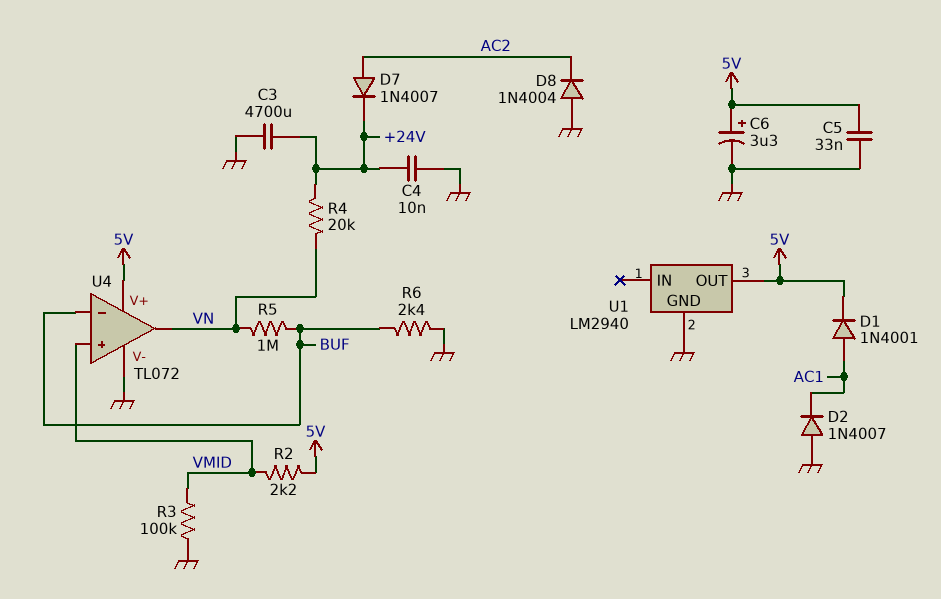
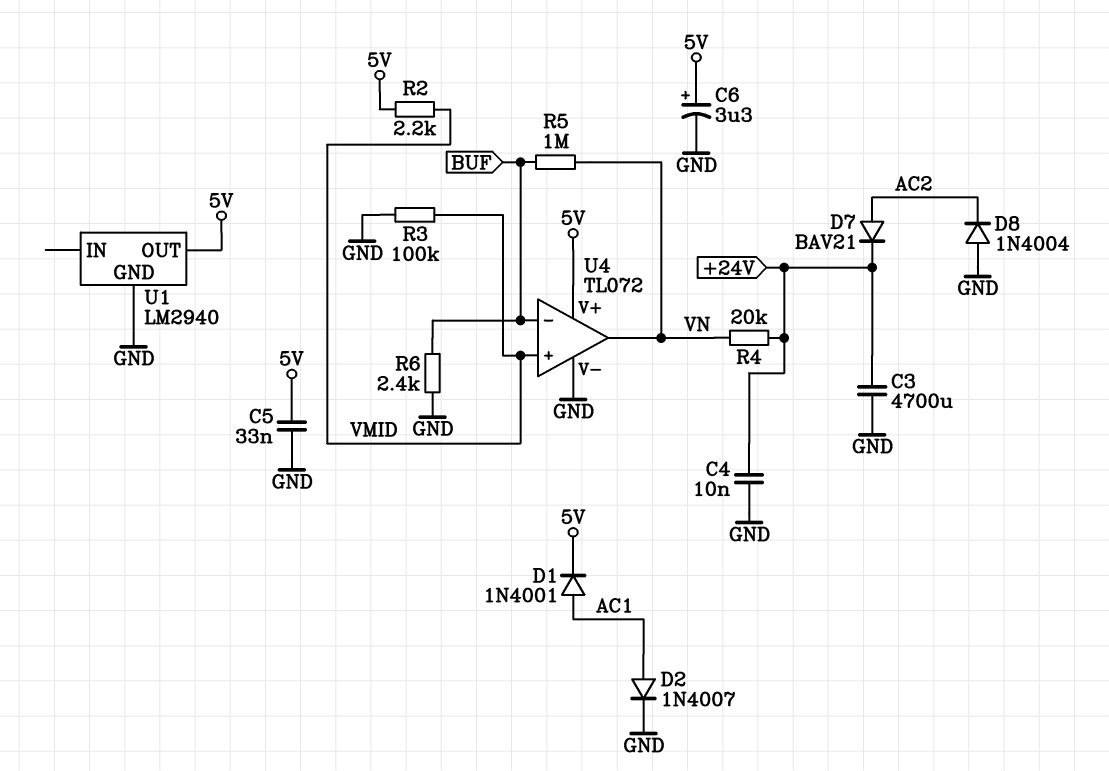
D2: diode 1N4007 (A GND, K AC1) -> diode 1N4007 (A AC1, K GND)
D7: diode 1N4007 (A AC2, K +24V) -> diode BAV21 (A AC2, K +24V)

